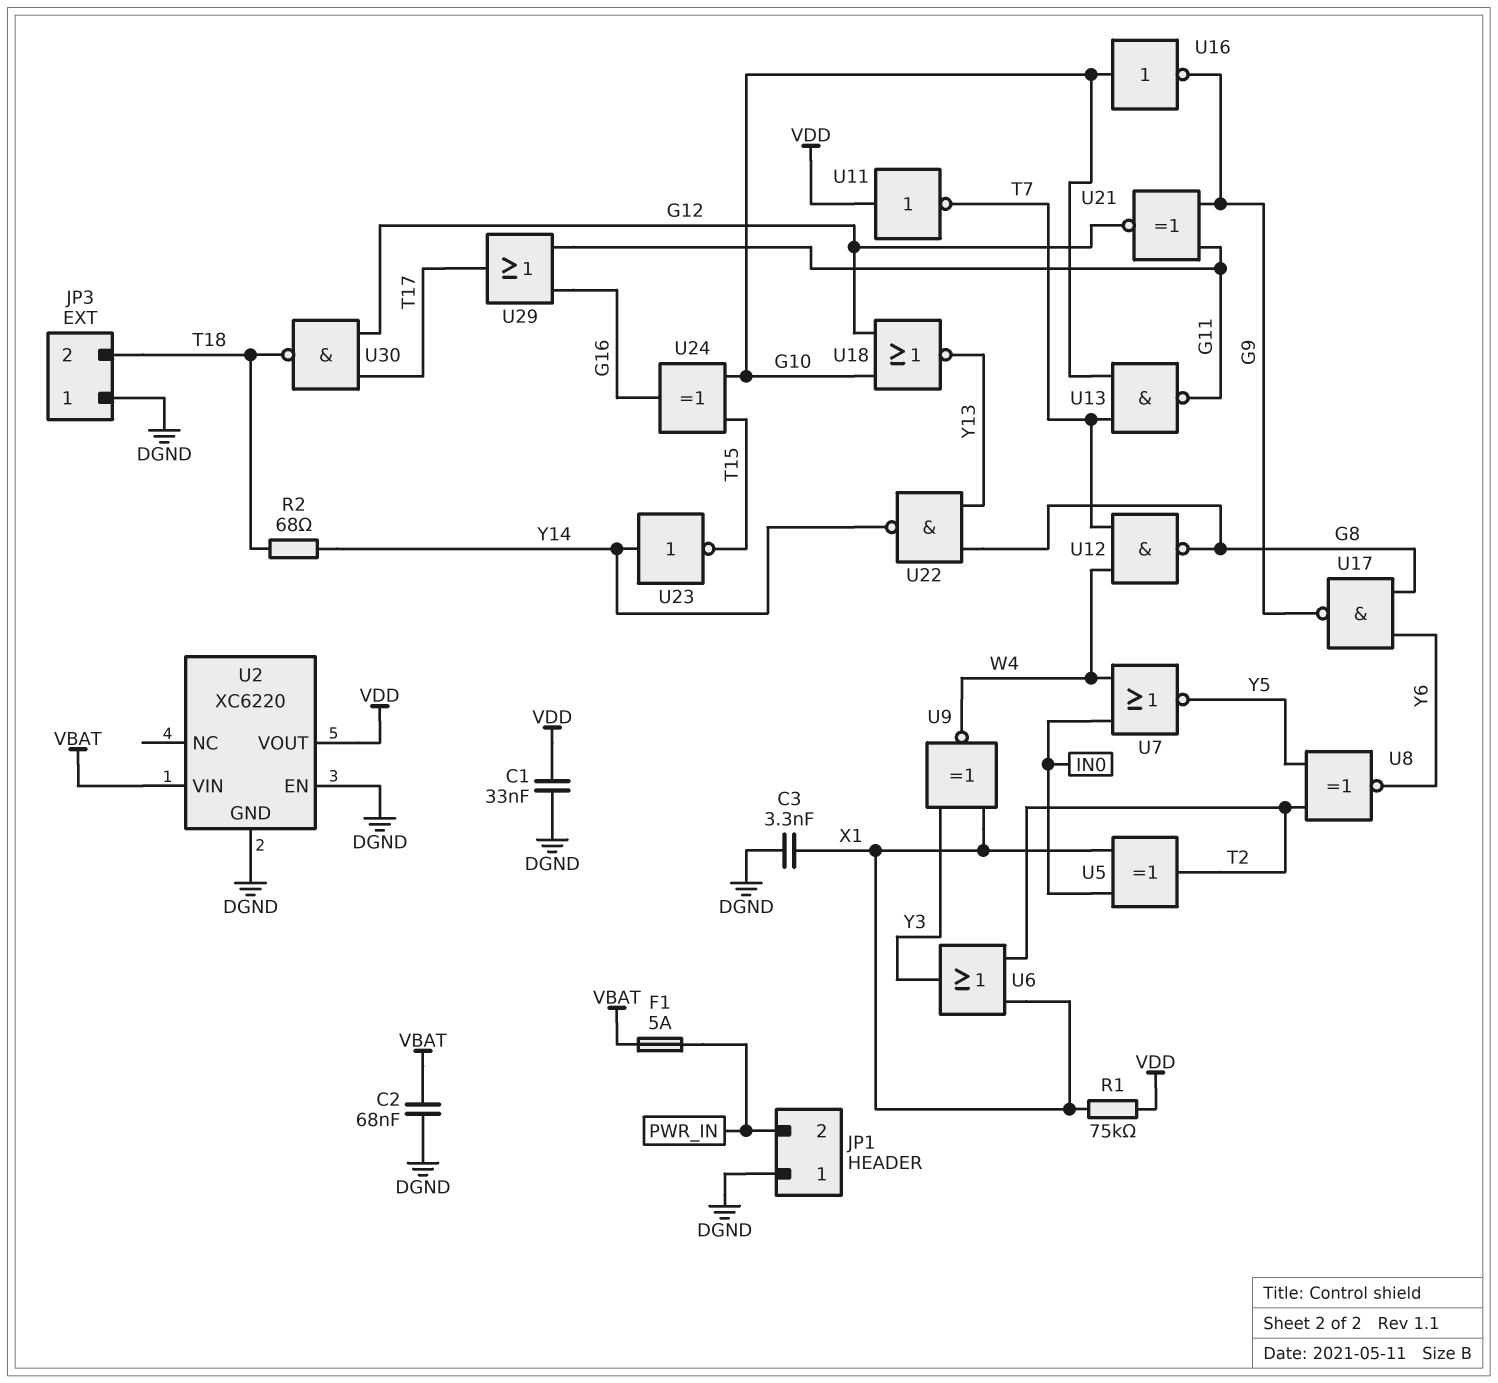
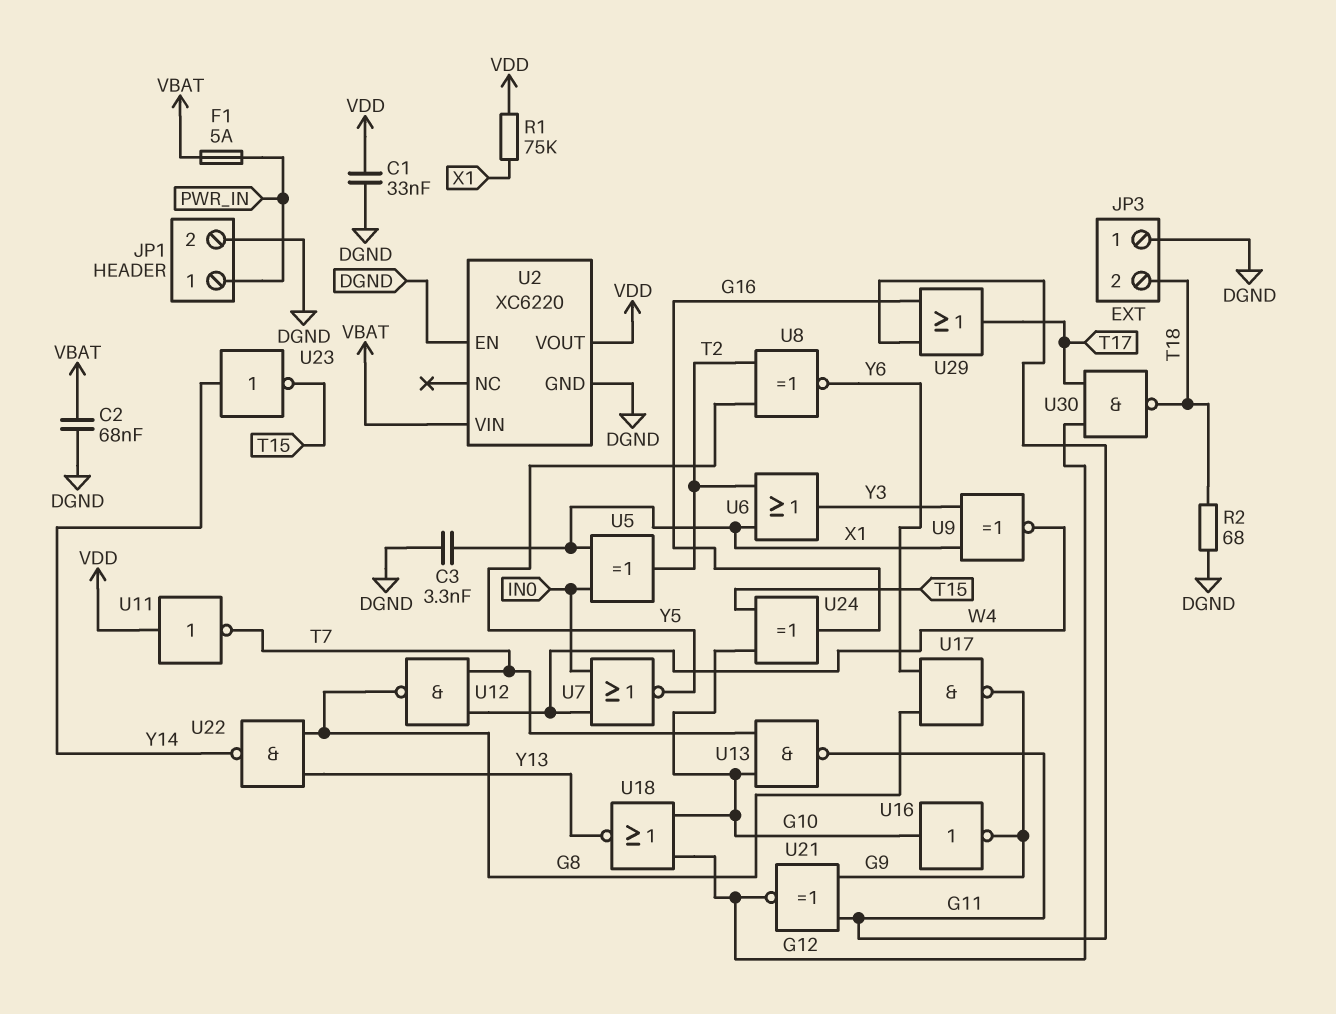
JP1 pin 1: DGND -> PWR_IN
JP1 pin 2: PWR_IN -> DGND
R2: 68 (T18, Y14) -> 68 (DGND, T18)

